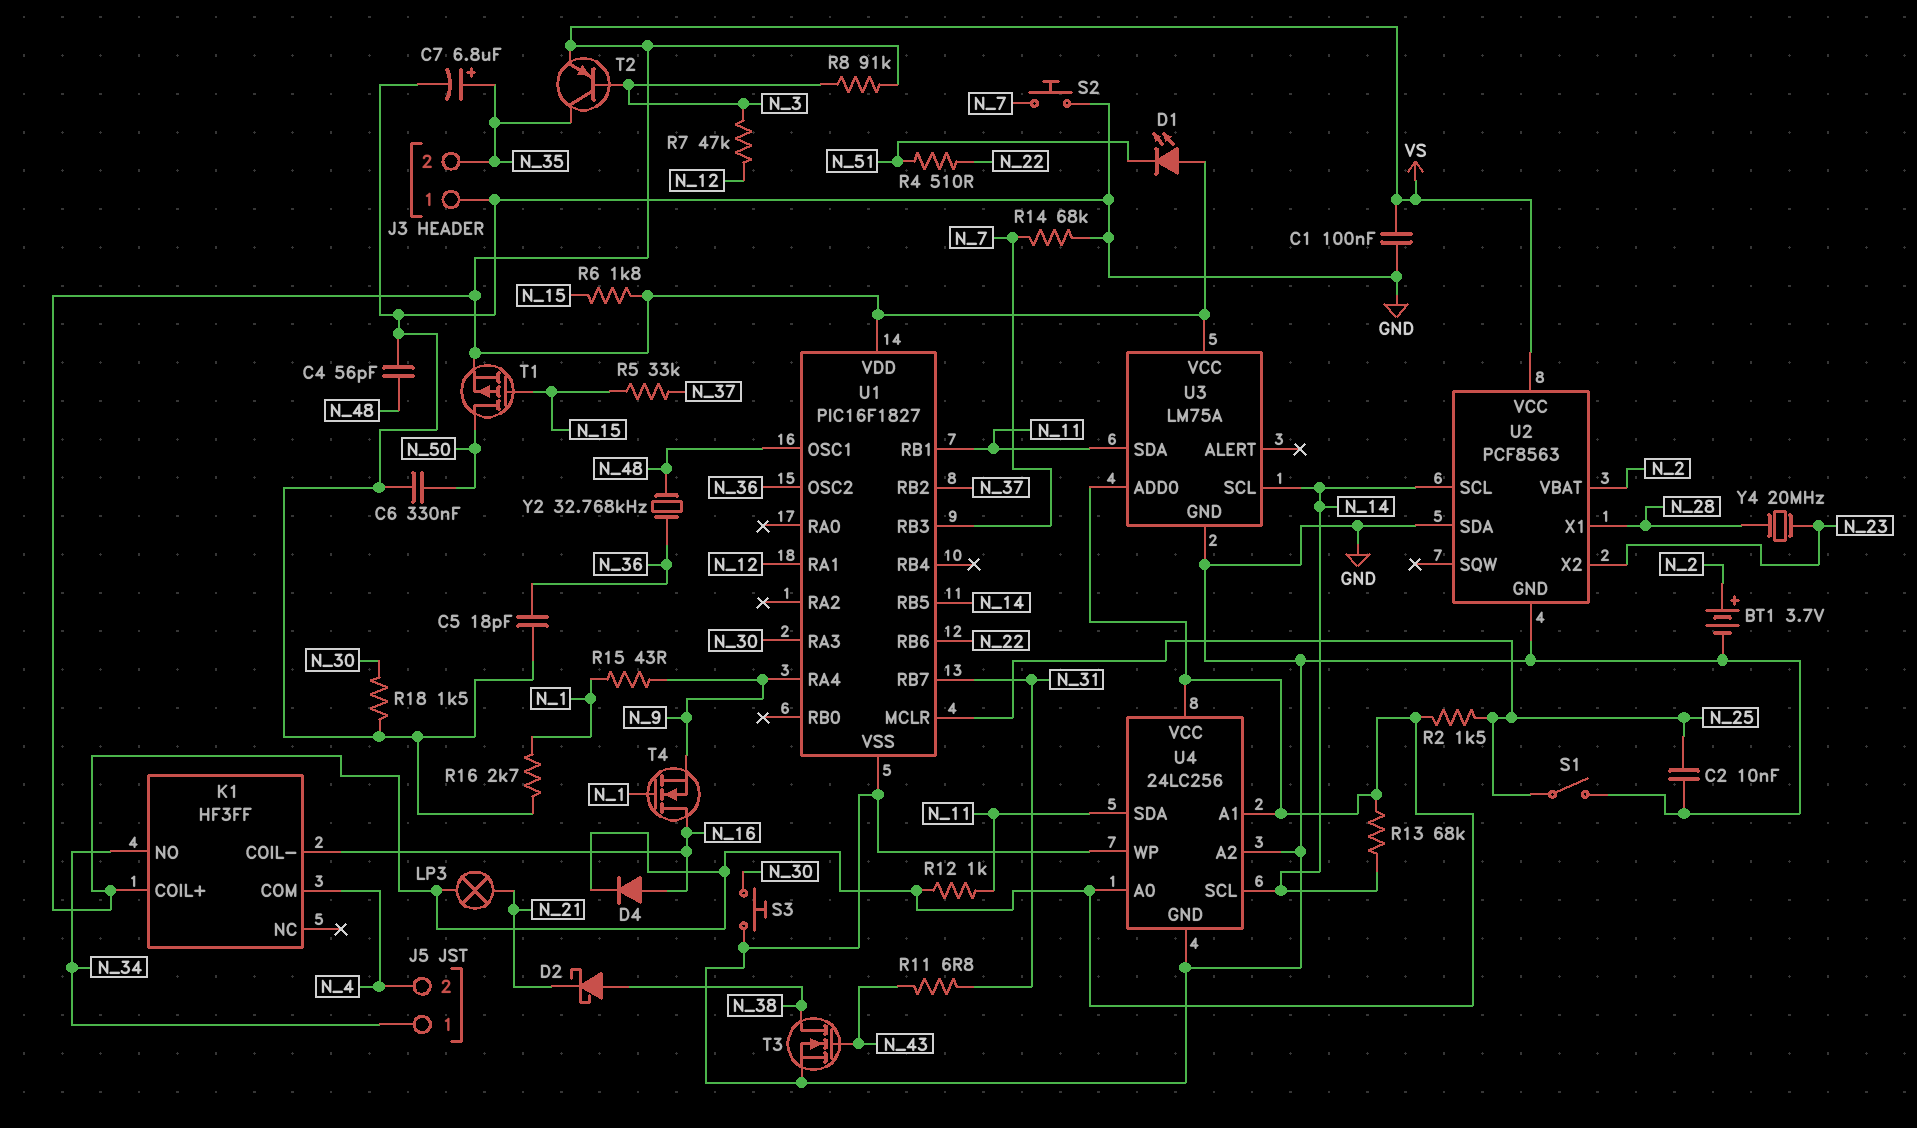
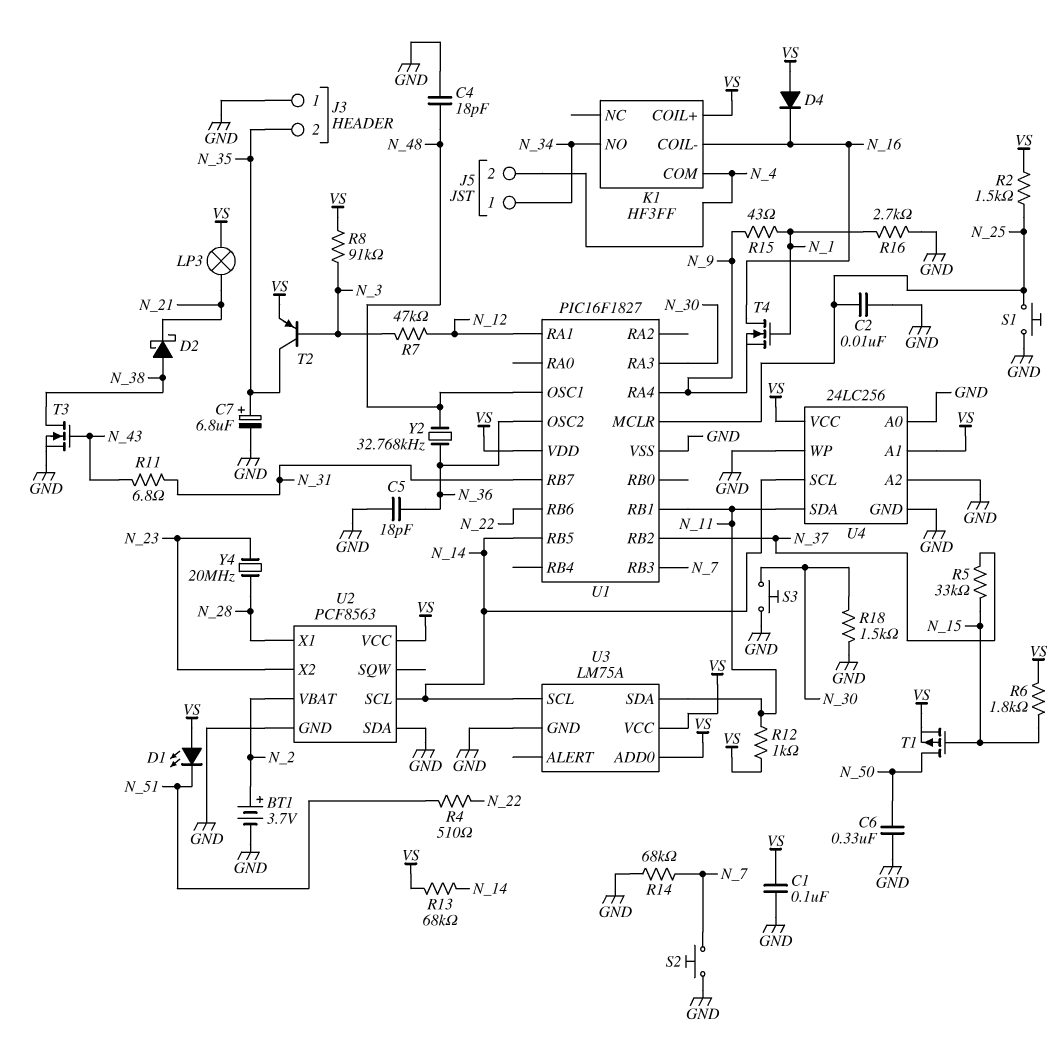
C4: 56pF (GND, N_48) -> 18pF (GND, N_48)
D4: diode (A N_16, K VS) -> diode (A VS, K N_16)
S1: switch (GND, N_25) -> button (GND, N_25)
U4 pin A0: VS -> GND

